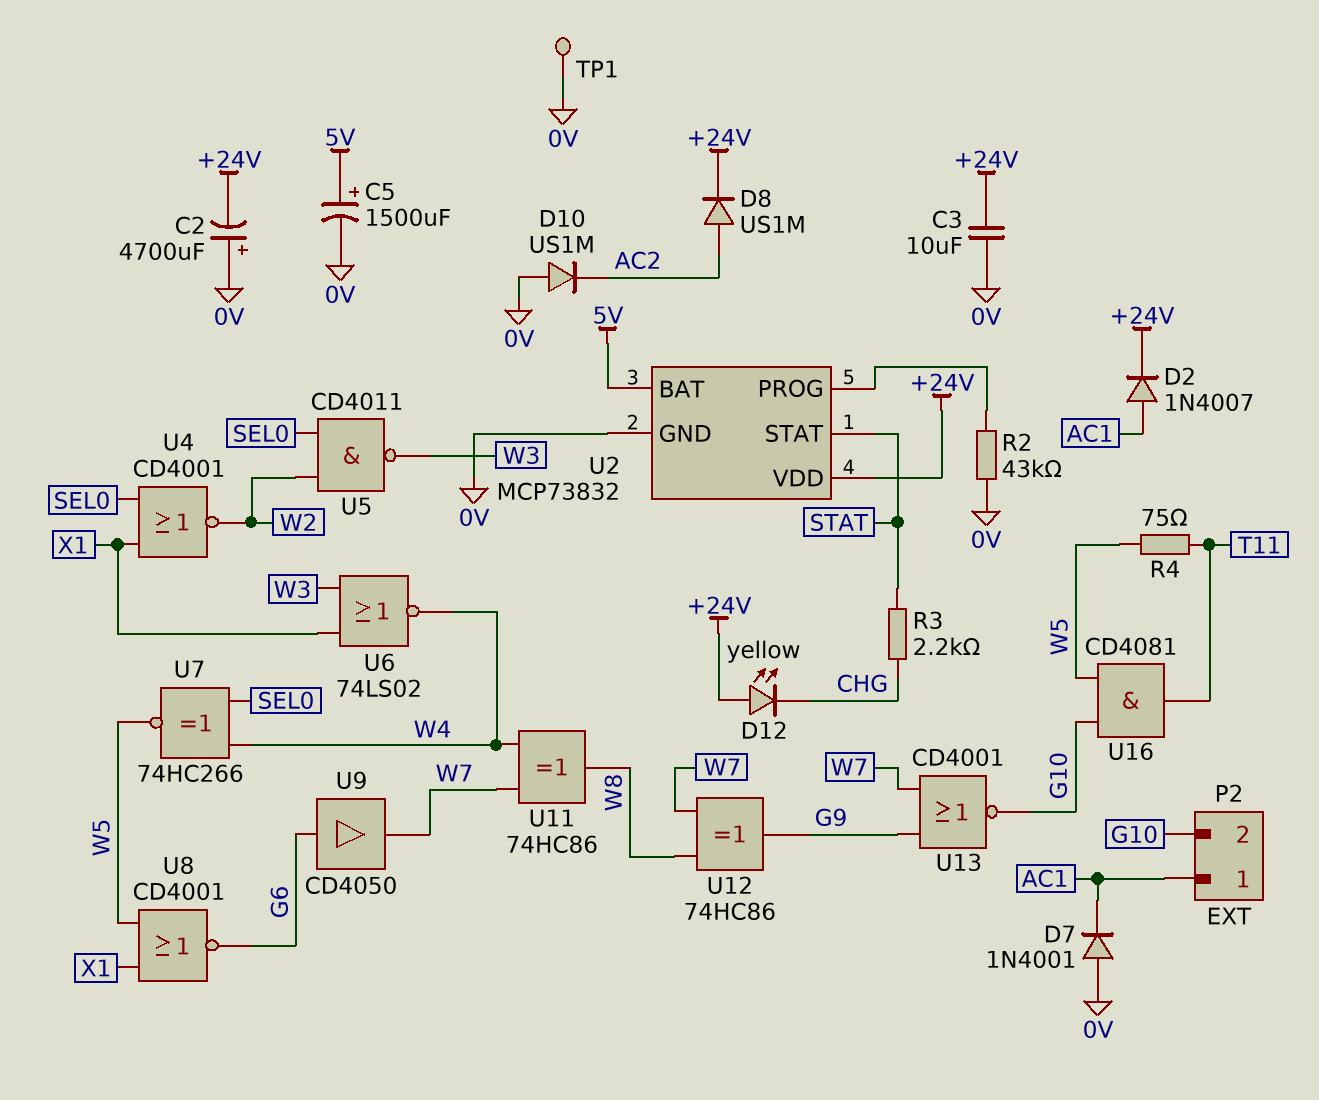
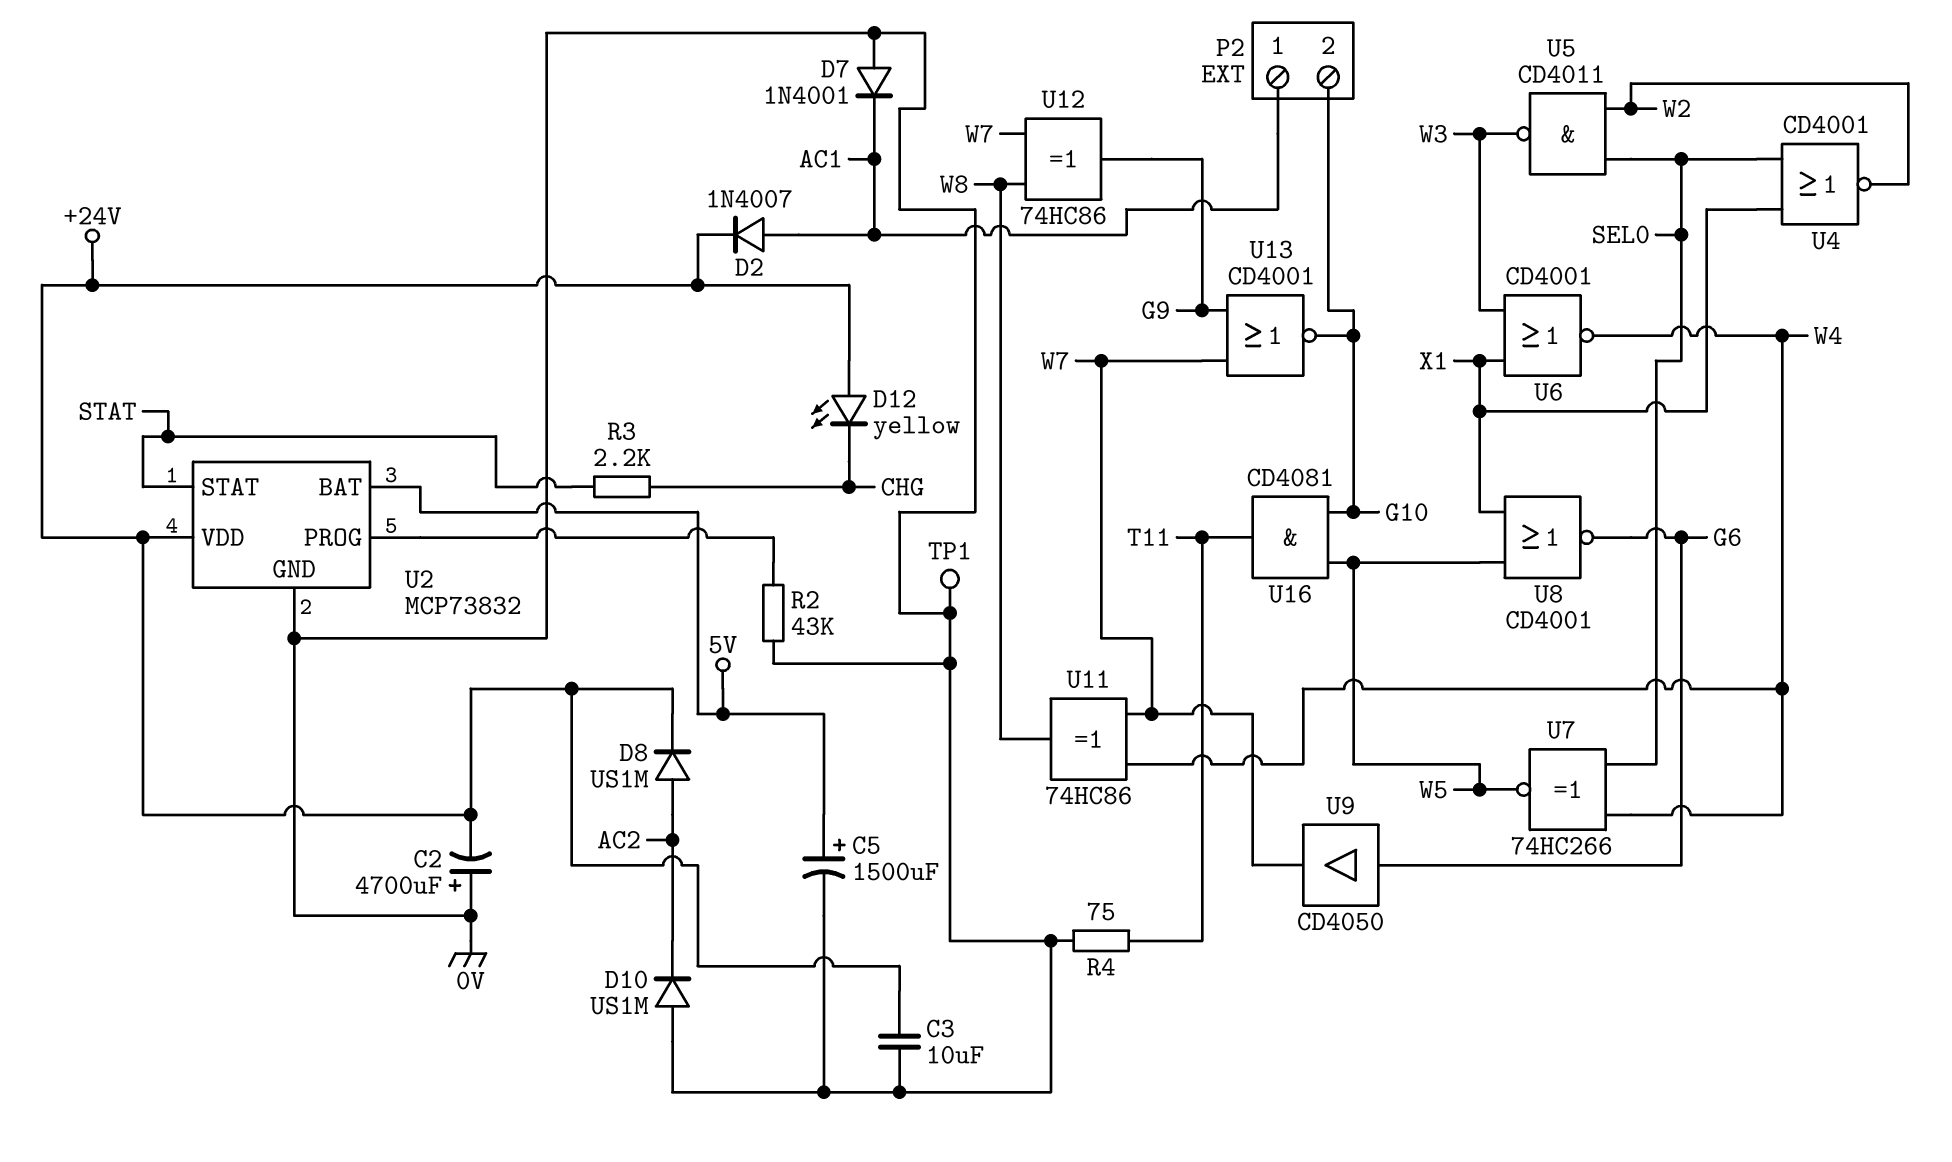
R4: 75 (T11, W5) -> 75 (0V, T11)
U6: NOR 74LS02 (in W3, in X1, out W4) -> NOR CD4001 (in W3, in X1, out W4)

